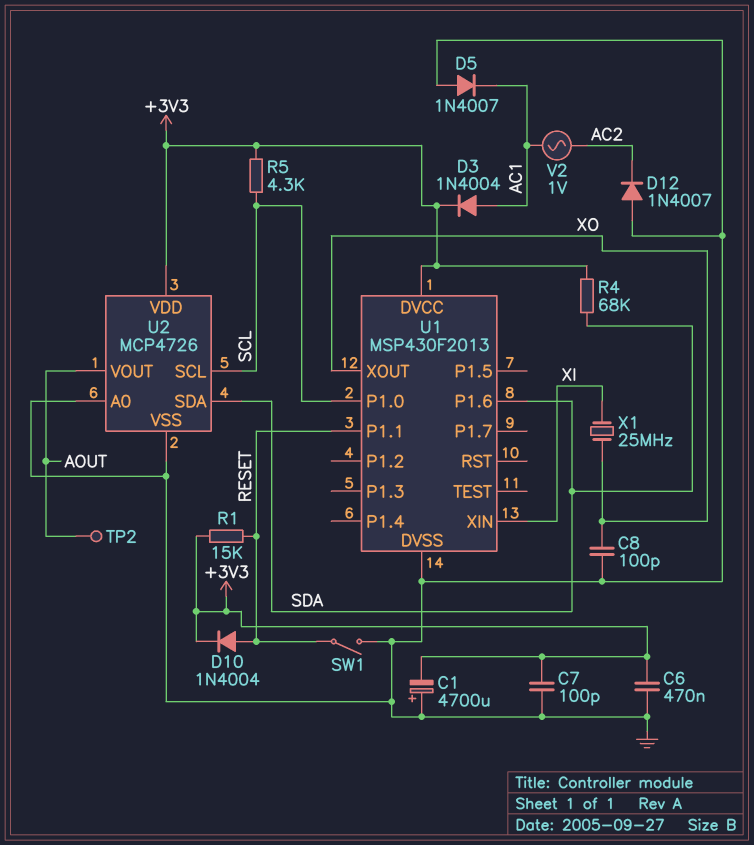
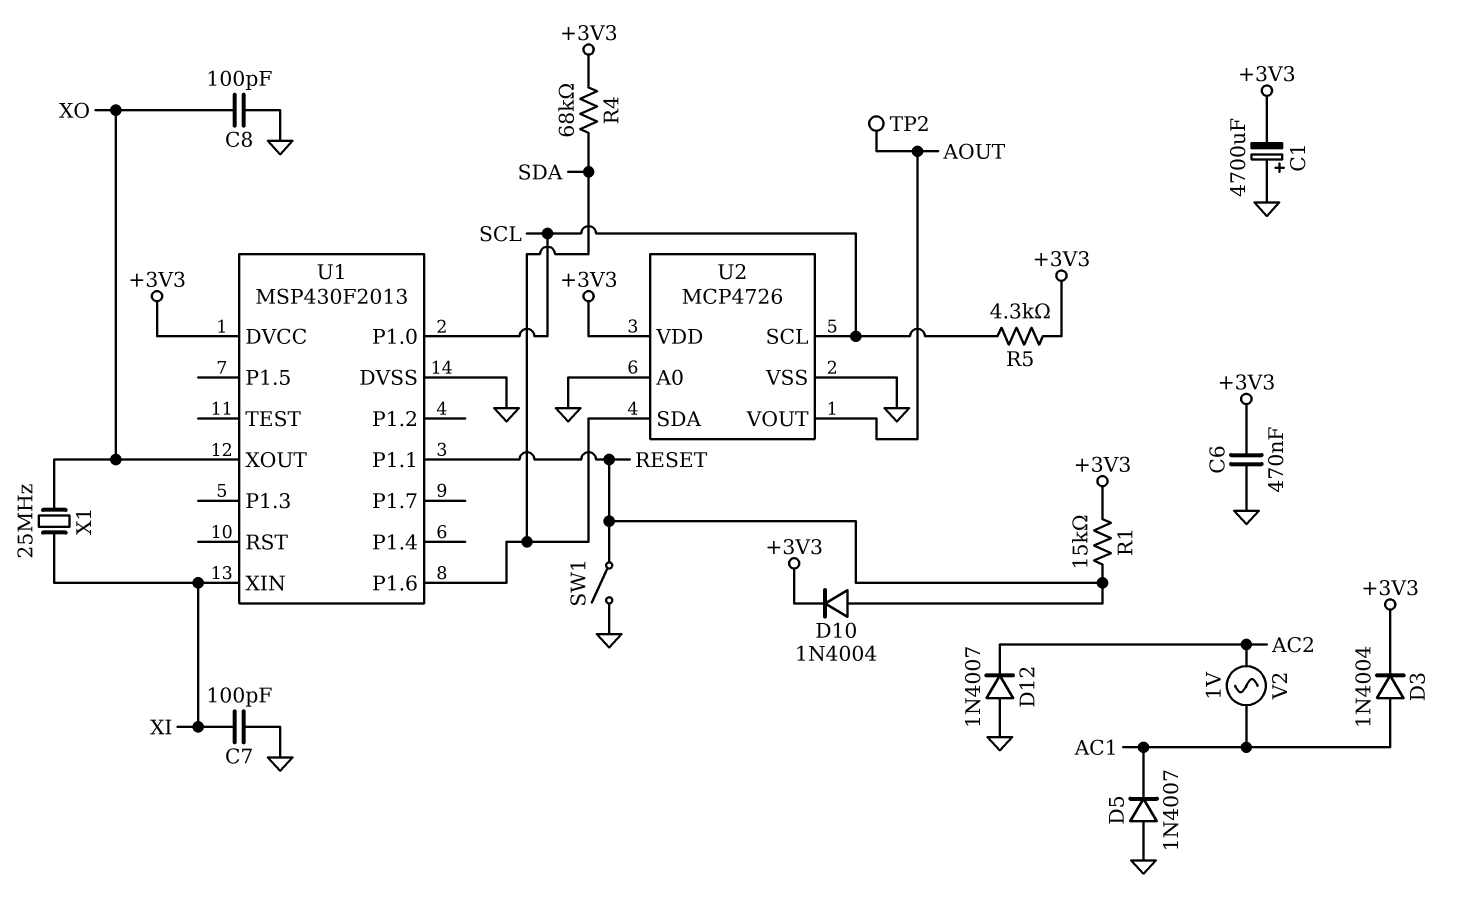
C7: 100pF (+3V3, GND) -> 100pF (GND, XI)

